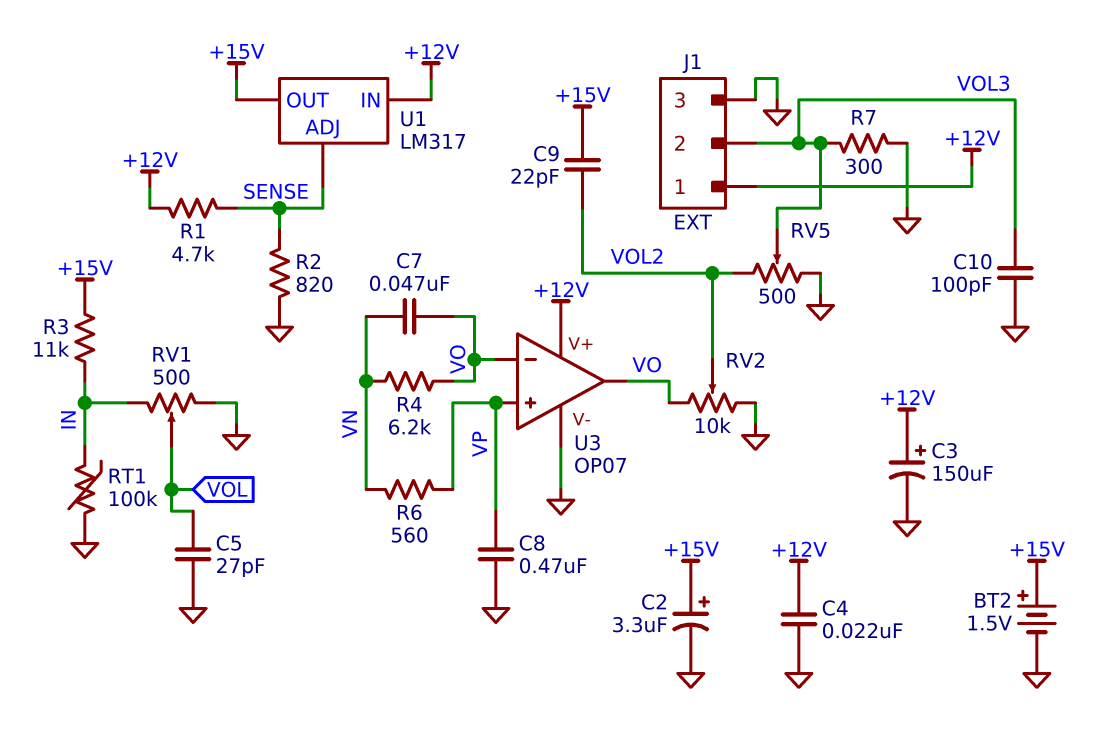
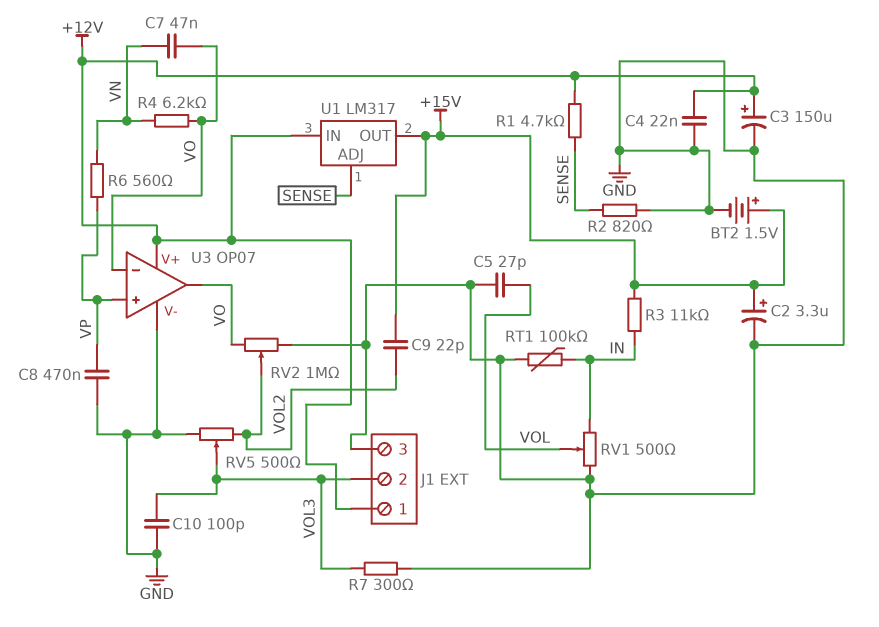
RV2: 10k (GND, VO, wiper VOL2) -> 1M (GND, VO, wiper VOL2)

